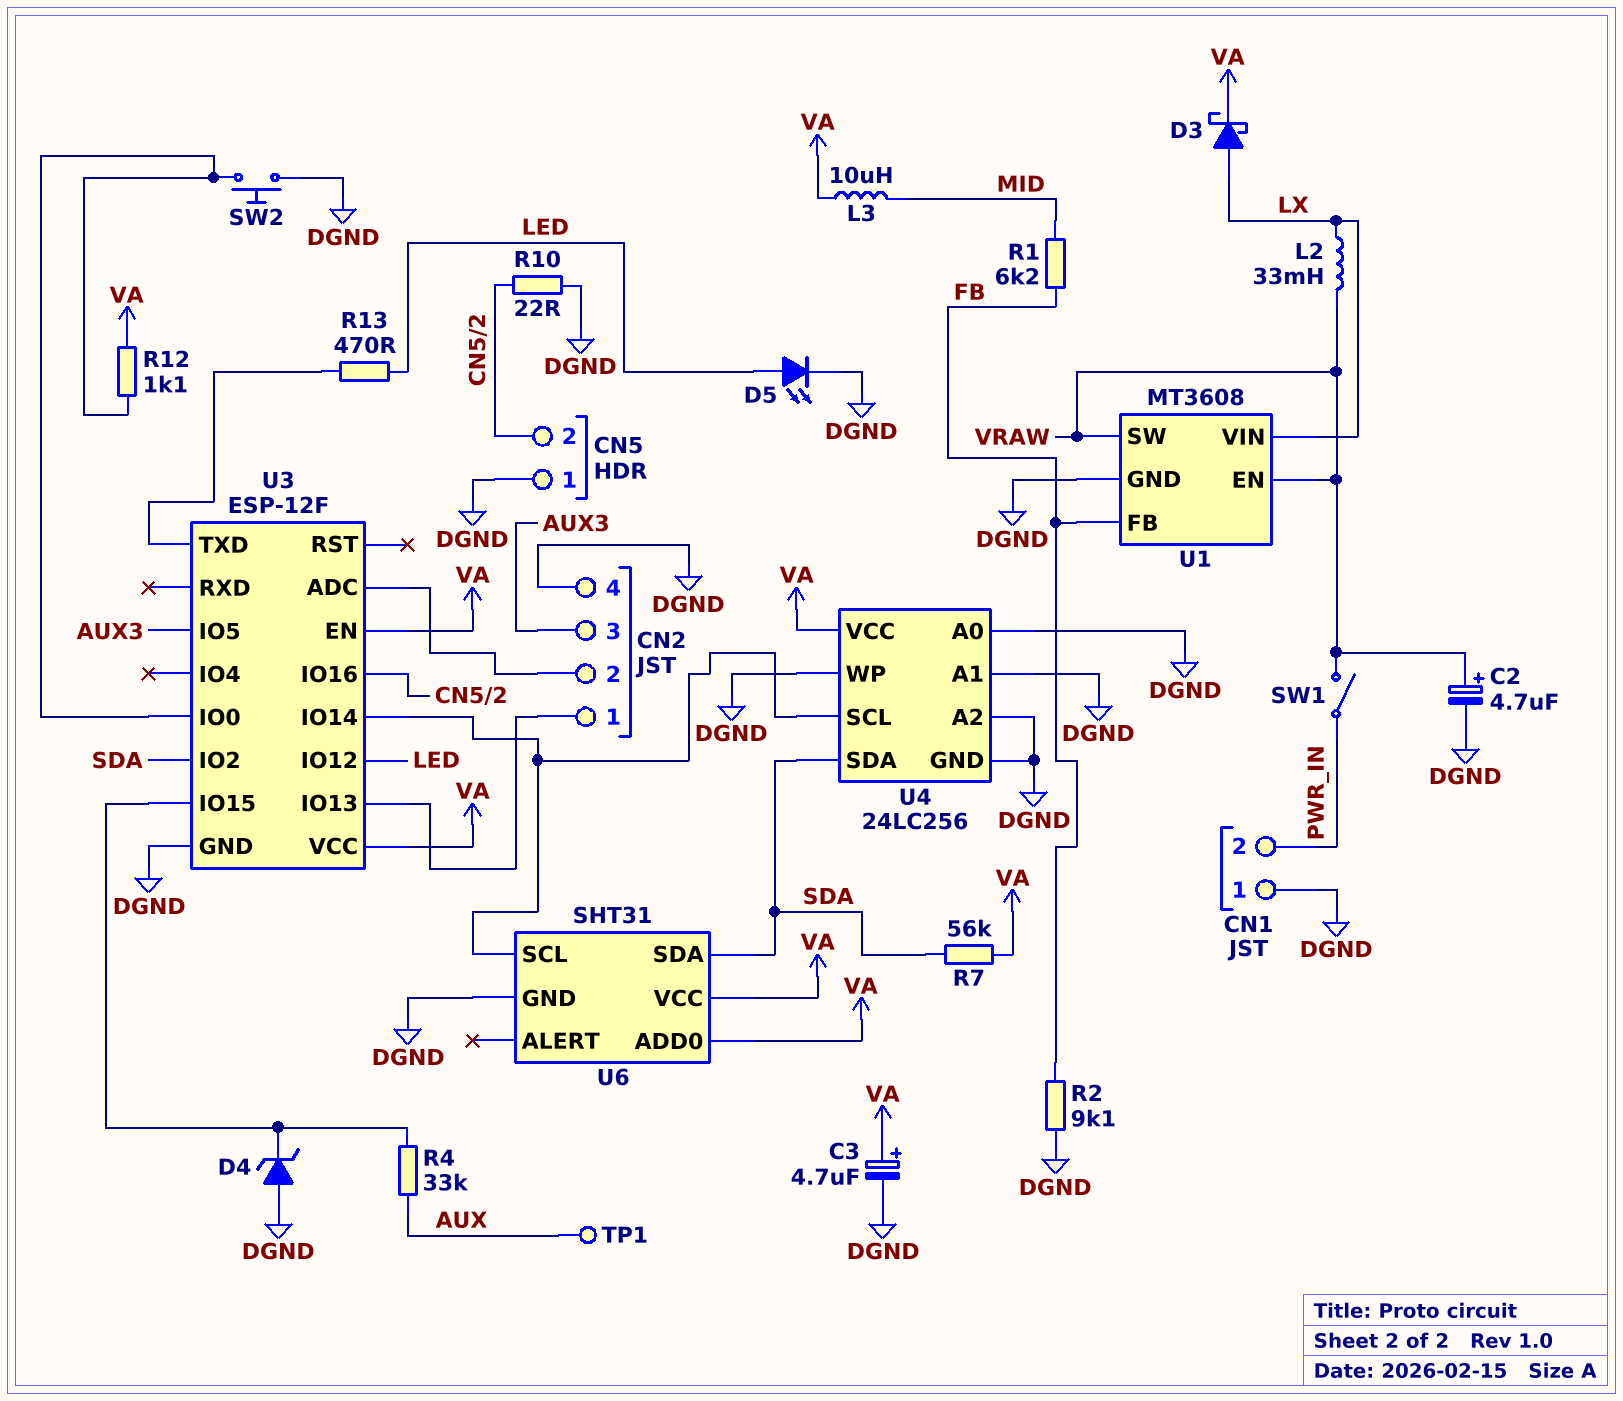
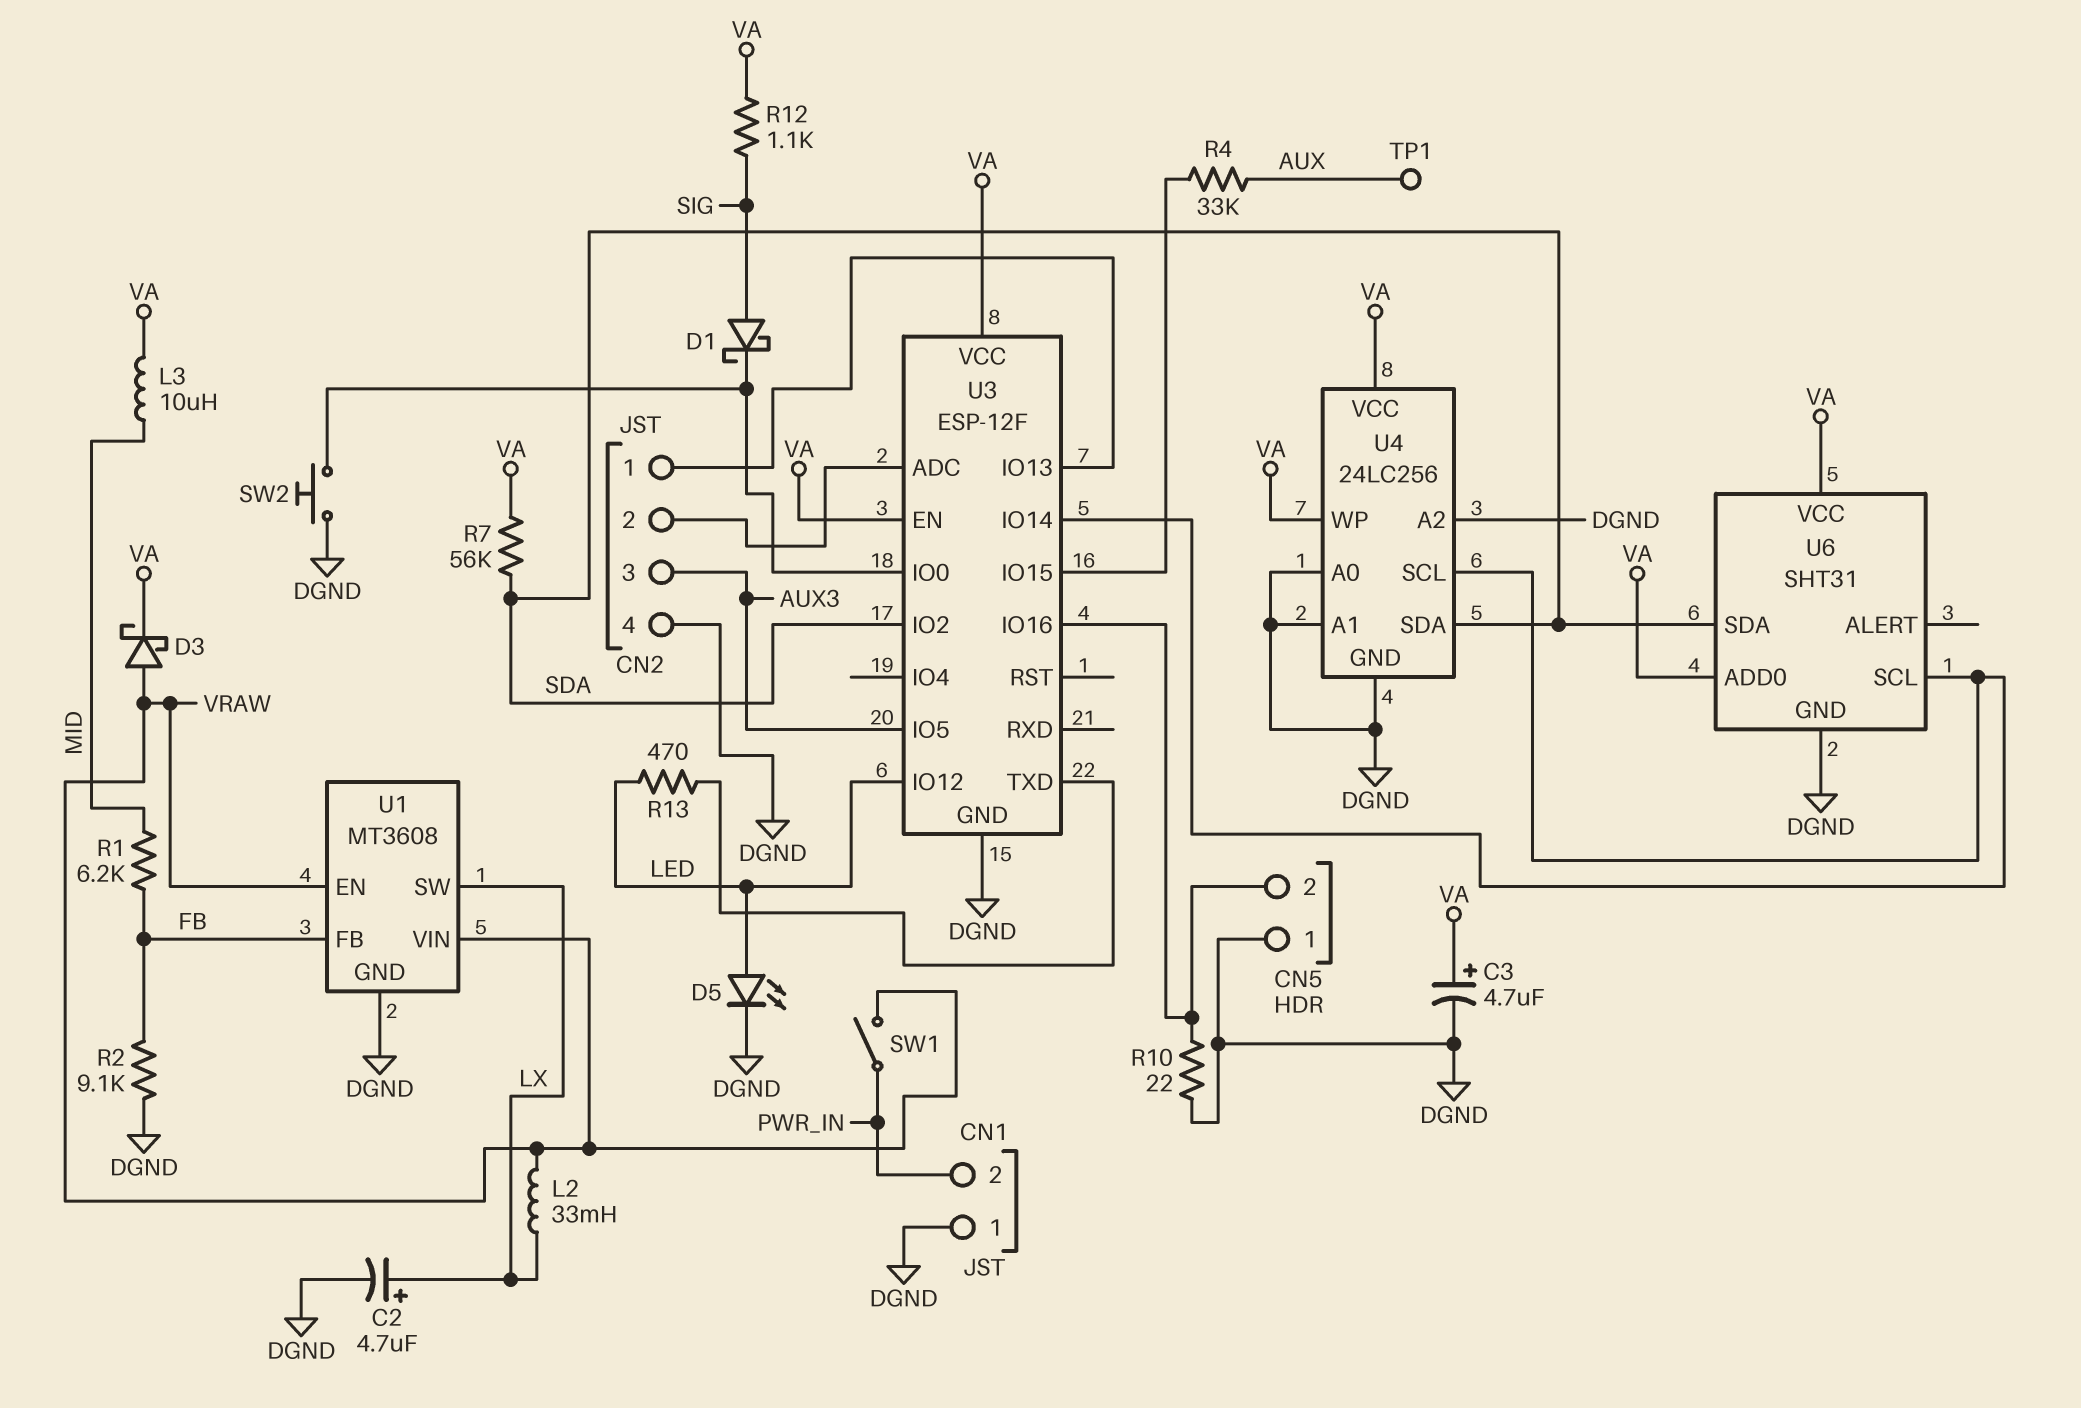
C2: 4.7uF (plus VRAW, minus DGND) -> 4.7uF (plus LX, minus DGND)
D1: none -> schottky (A SIG, K U3/IO0)
D3: schottky (A LX, K VA) -> schottky (A VRAW, K VA)
D4: zener (A DGND, K U3/IO15) -> none
R12: 1.1k (U3/IO0, VA) -> 1.1k (SIG, VA)
U1 pin SW: VRAW -> LX
U1 pin VIN: LX -> VRAW
U4 pin WP: DGND -> VA

